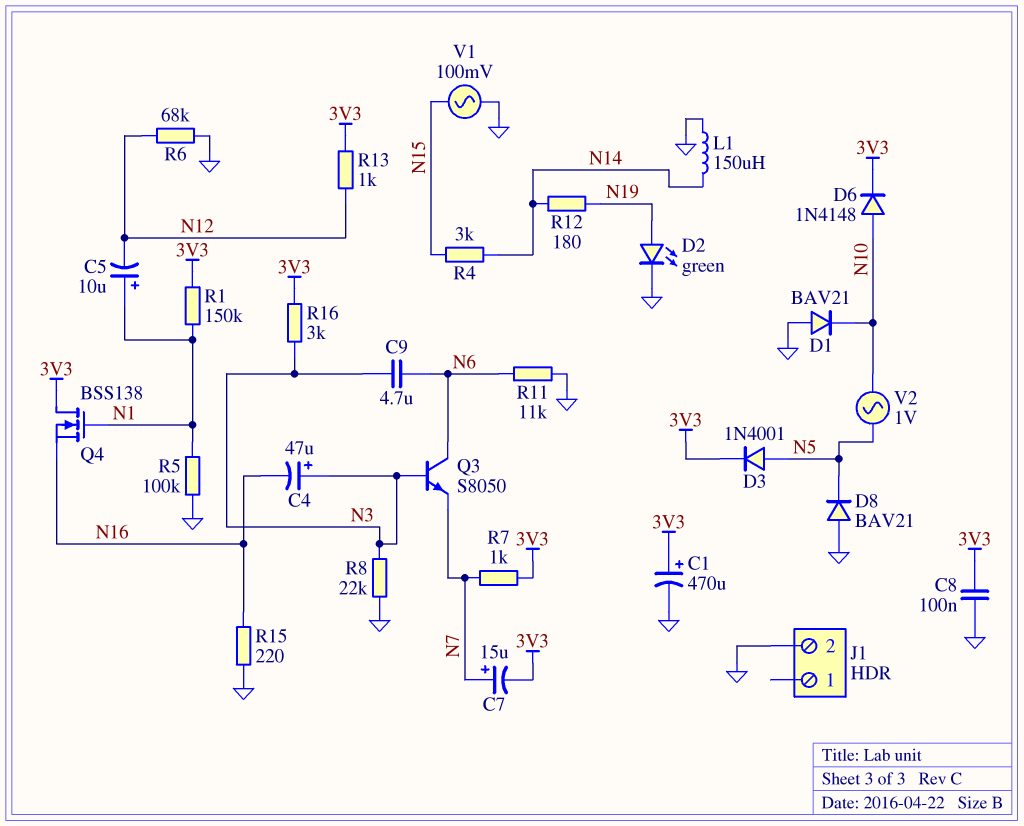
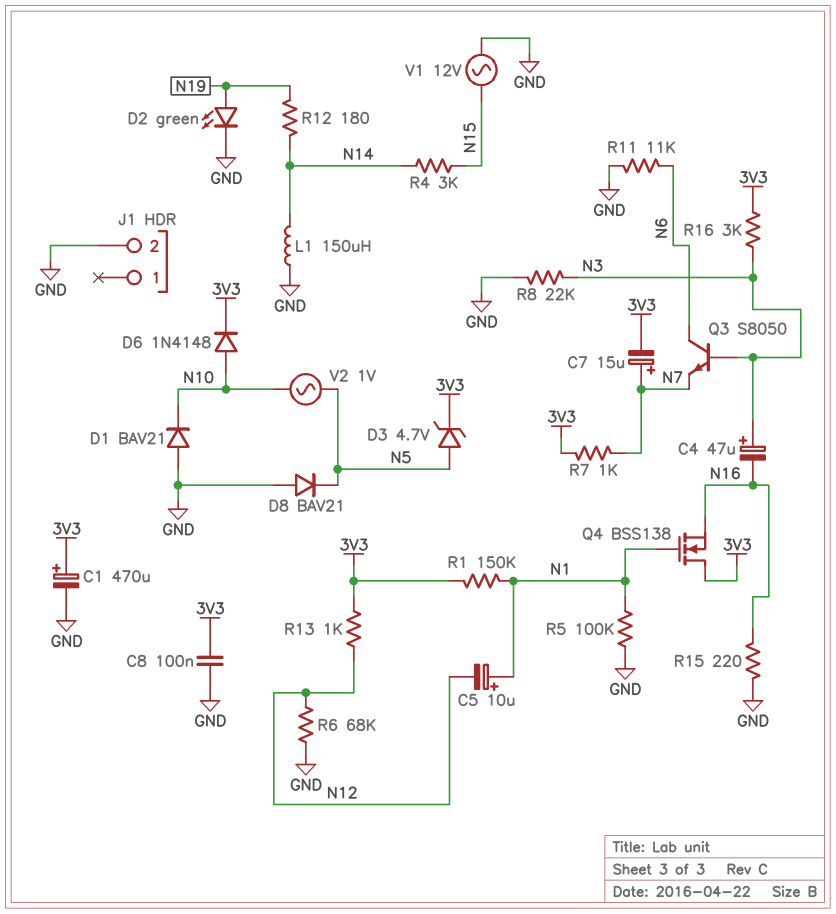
C9: 4.7uF (N3, N6) -> none
D3: diode 1N4001 (A N5, K 3V3) -> zener 4.7V (A N5, K 3V3)
V1: AC 100mV (GND, N15) -> AC 12V (GND, N15)

